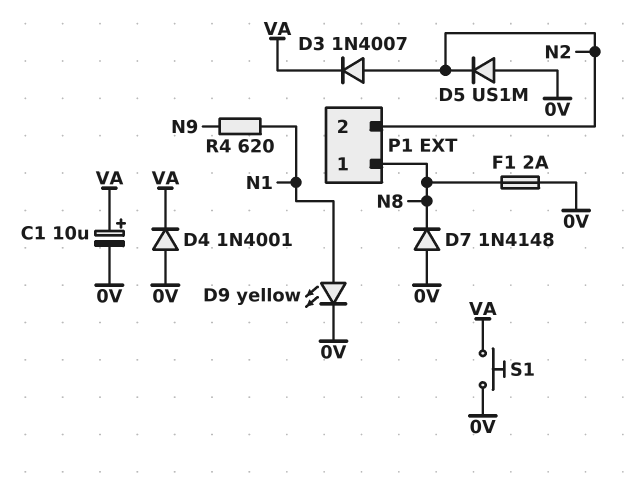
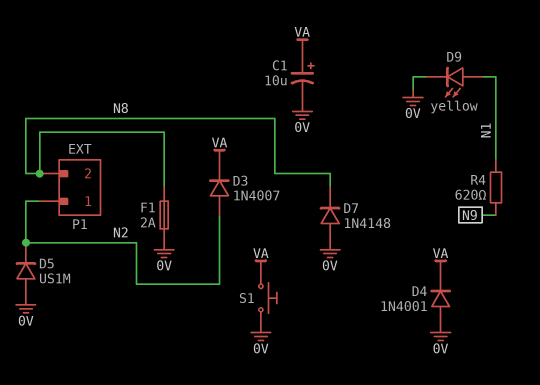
P1 pin 1: N8 -> N2
P1 pin 2: N2 -> N8

